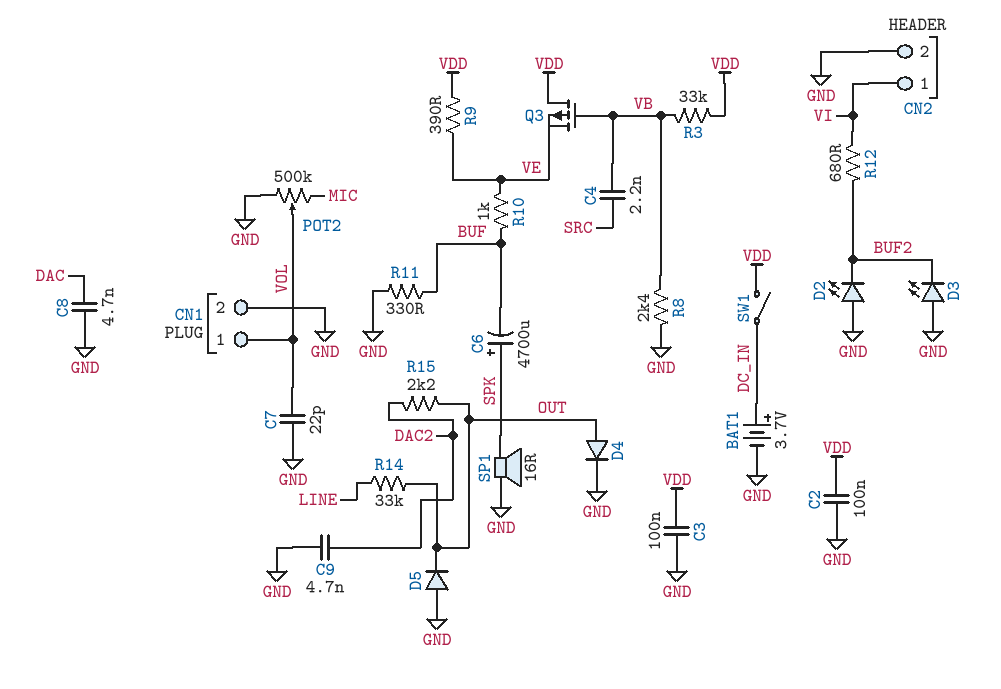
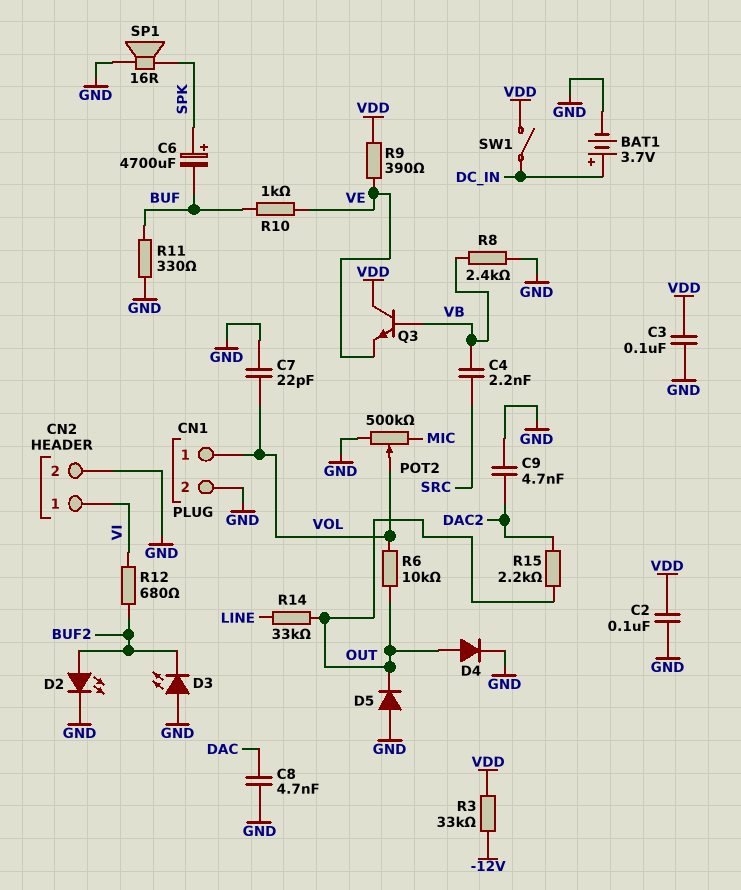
D2: LED (A GND, K BUF2) -> LED (A BUF2, K GND)
Q3: PMOS (G VB, D VDD, S VE) -> NPN (B VB, C VDD, E VE)
R3: 33k (VB, VDD) -> 33k (-12V, VDD)
R6: none -> 10k (OUT, VOL)

